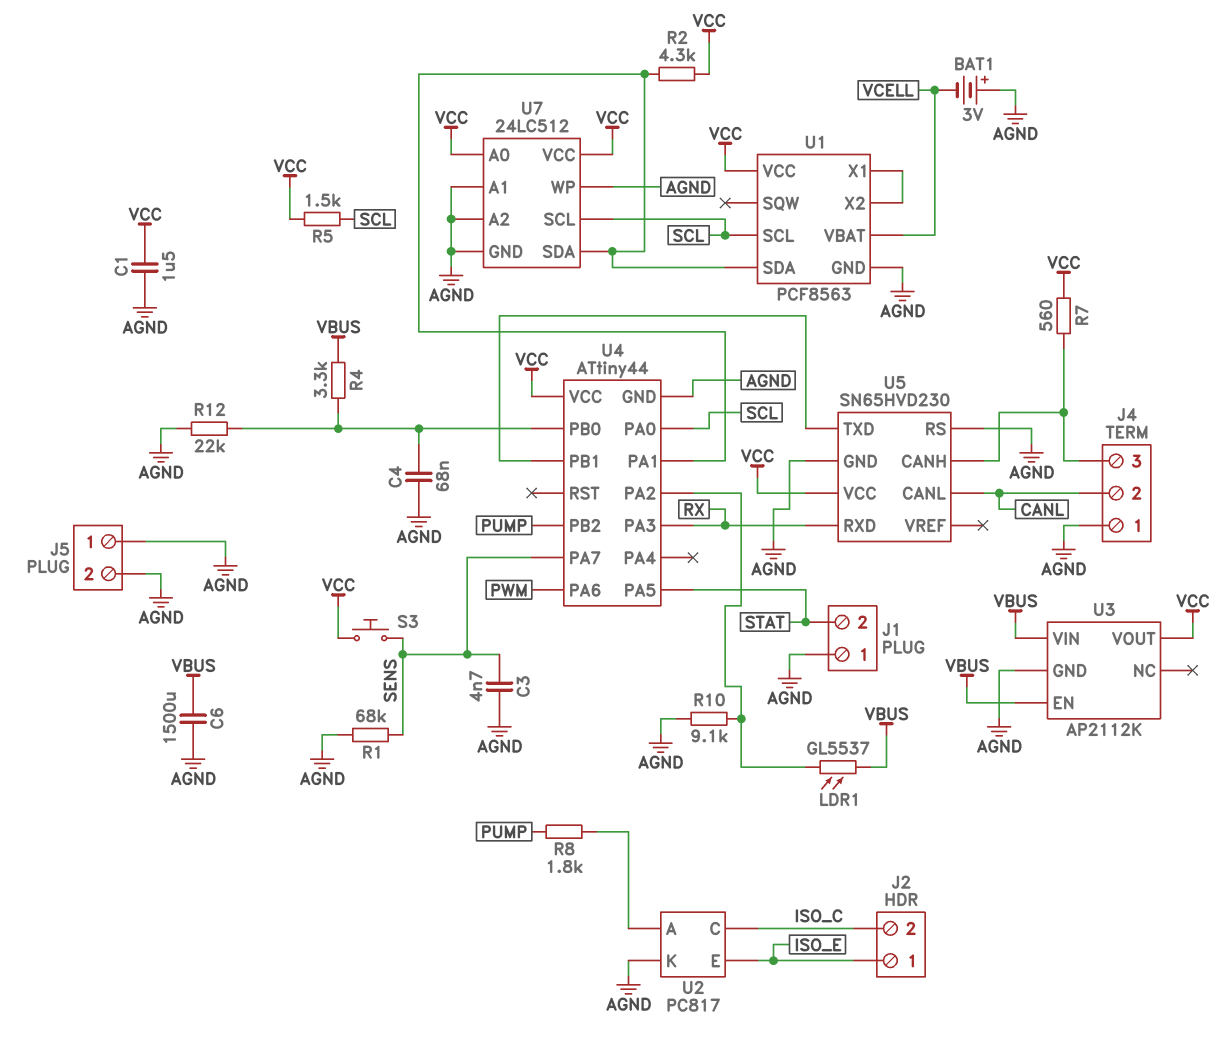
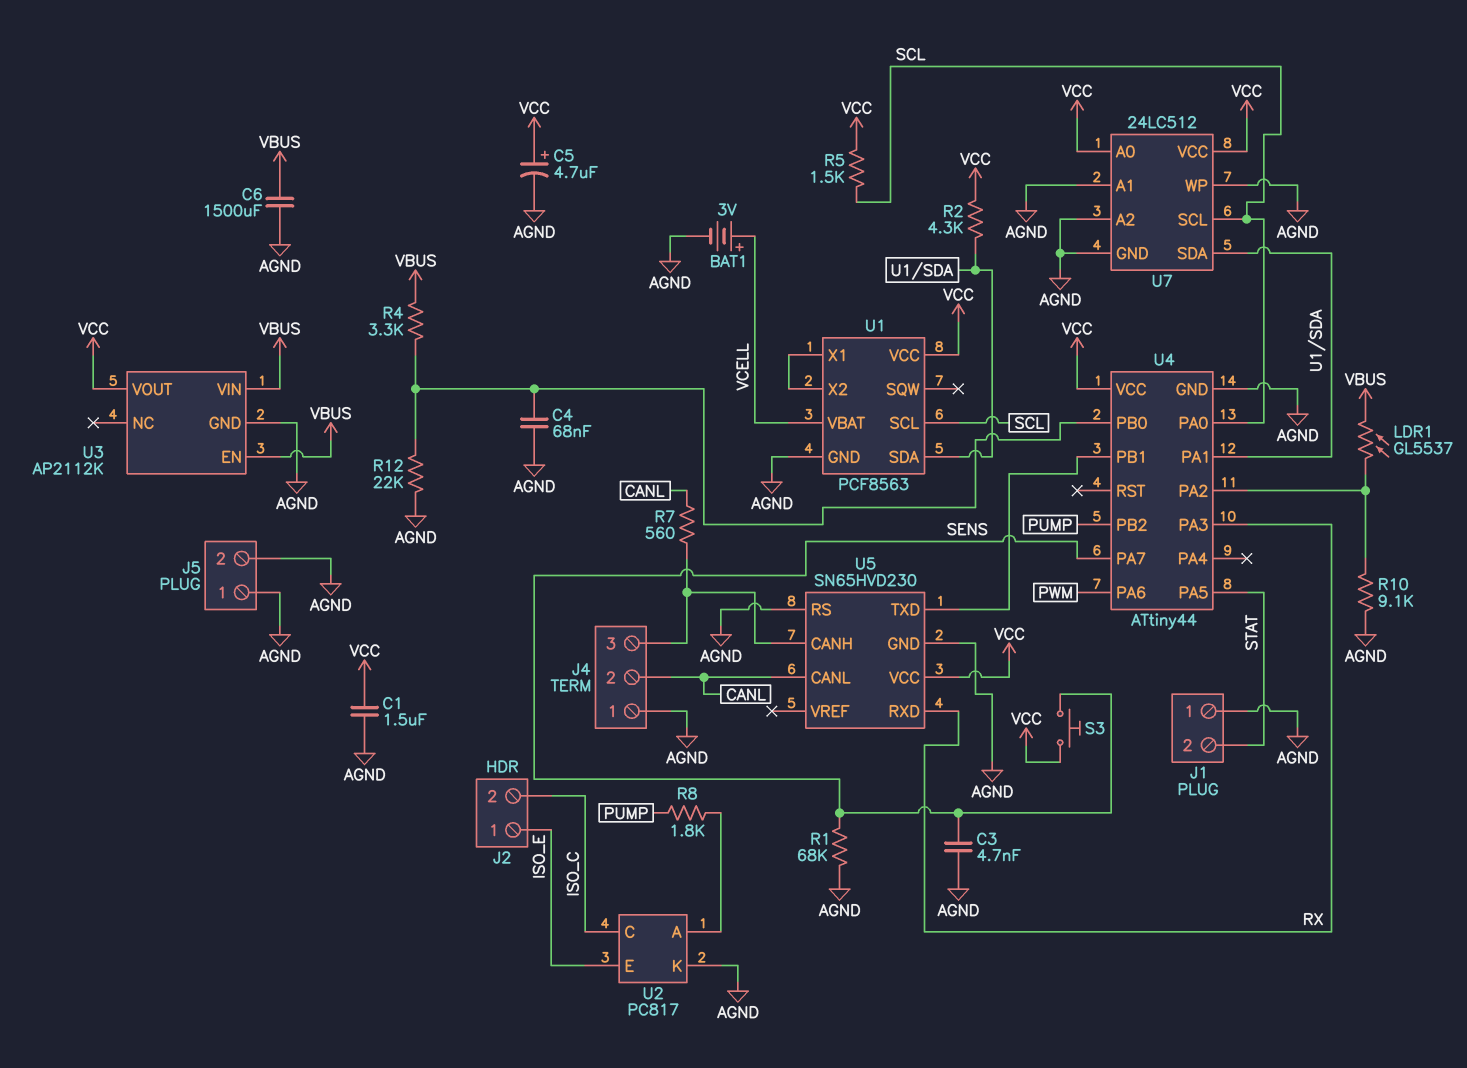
BAT1: 3V (plus AGND, minus VCELL) -> 3V (plus VCELL, minus AGND)
C5: none -> 4.7uF (plus VCC, minus AGND)
R7: 560 (J4/3, VCC) -> 560 (CANL, J4/3)

